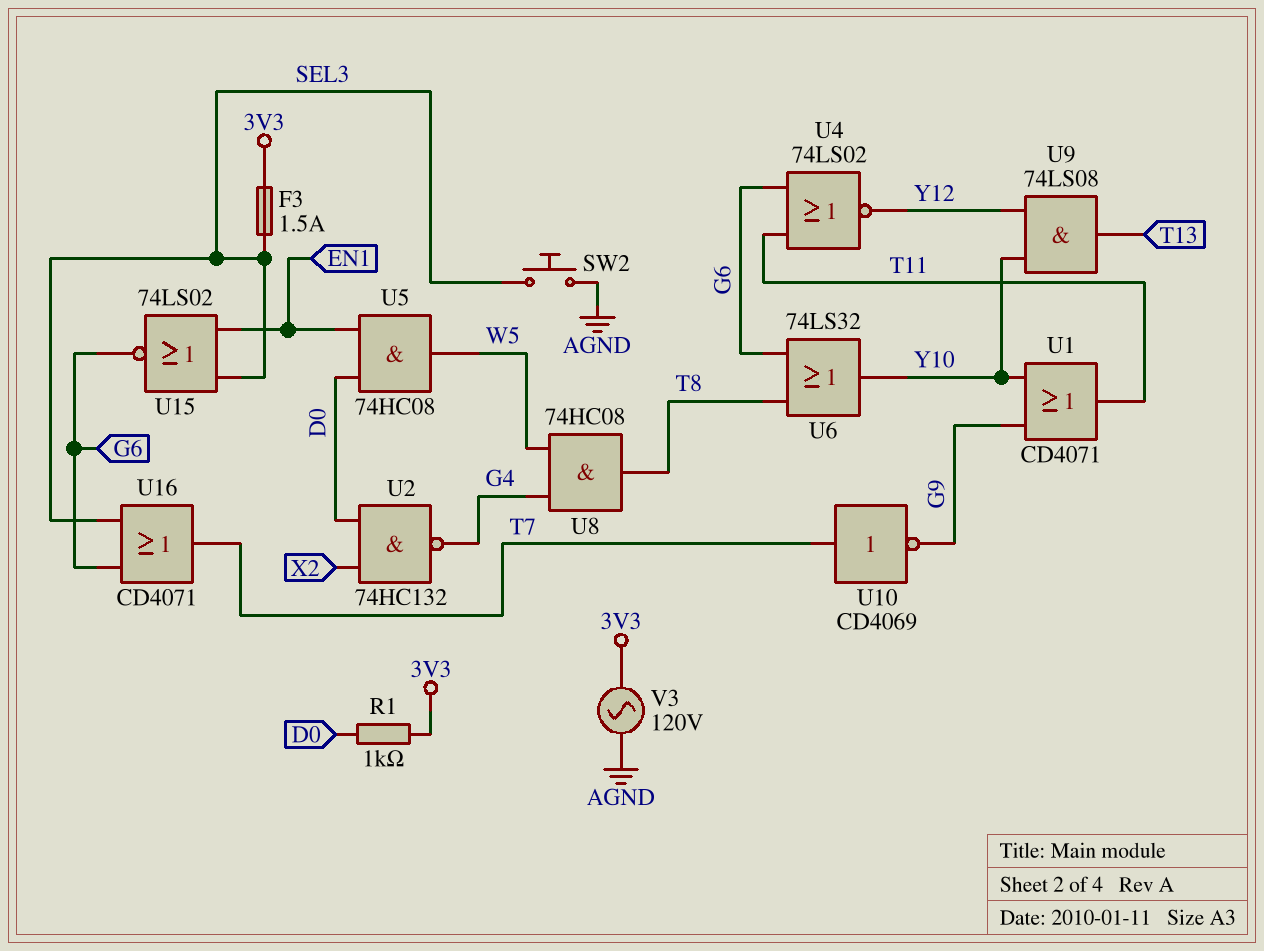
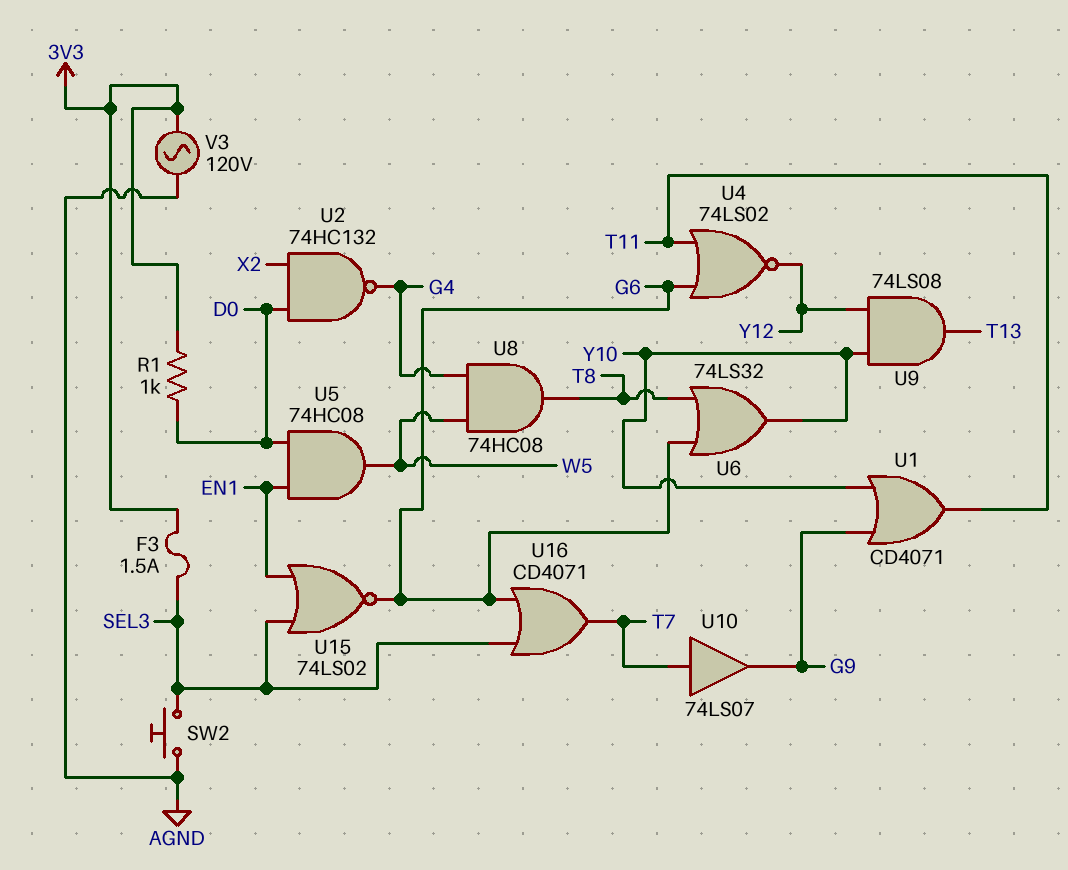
U10: NOT CD4069 (in T7, out G9) -> buffer 74LS07 (in T7, out G9)

